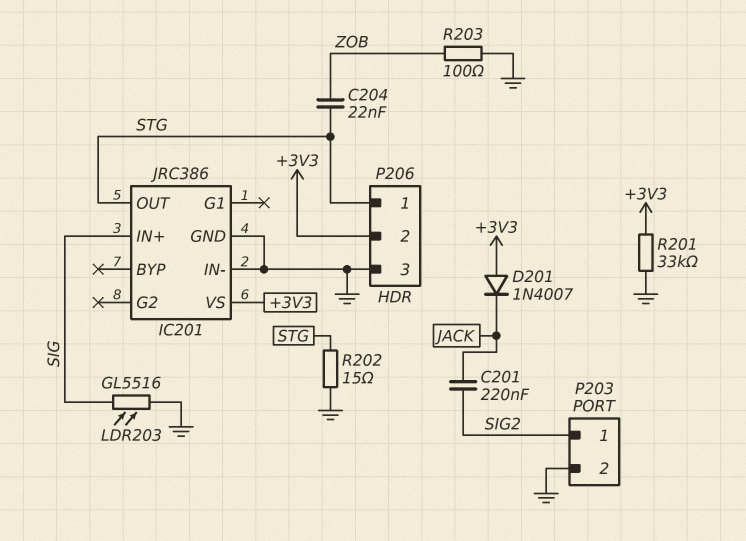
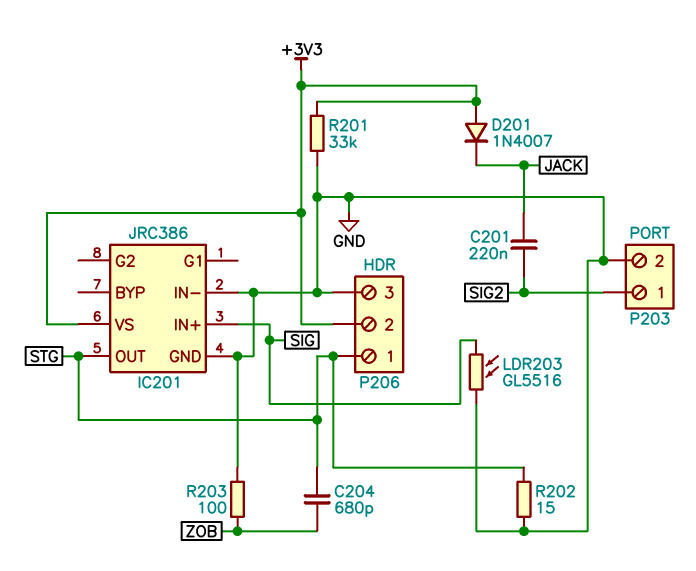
C204: 22nF (STG, ZOB) -> 680pF (STG, ZOB)

